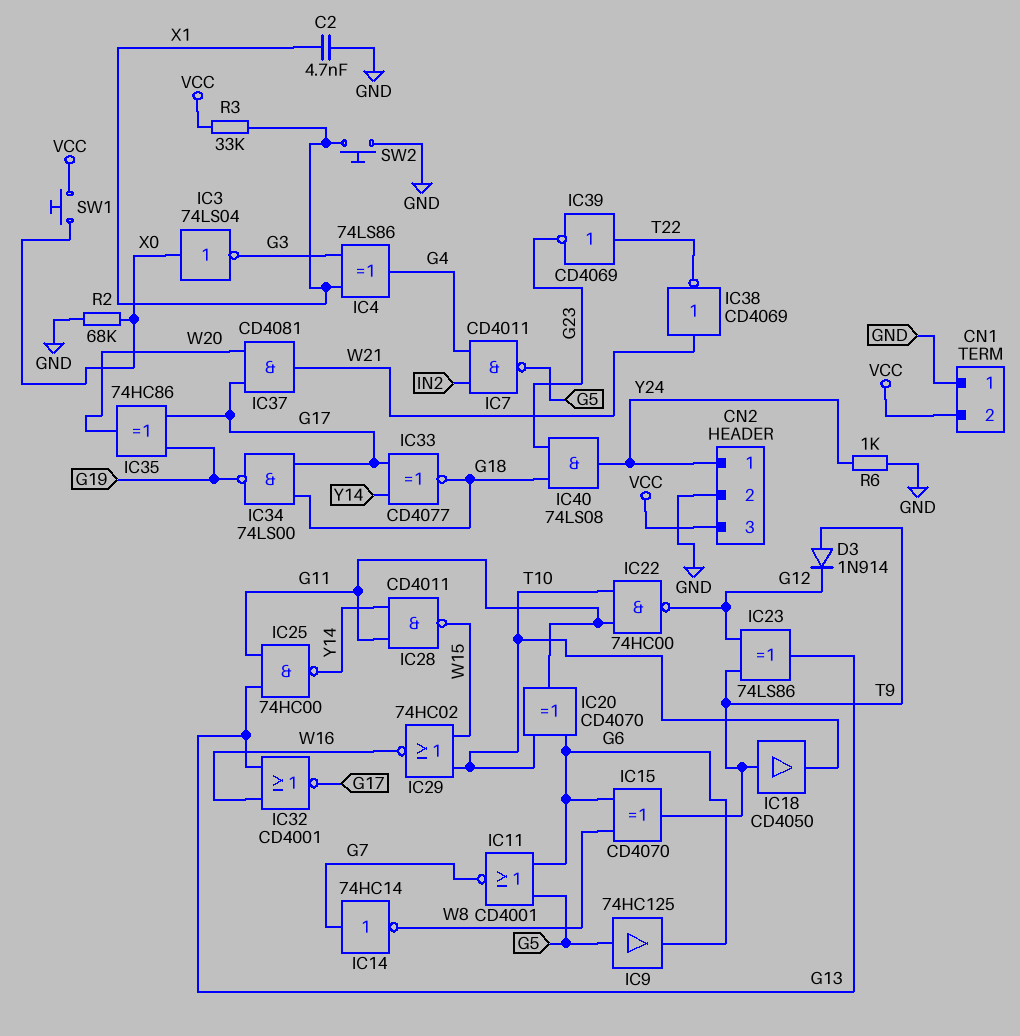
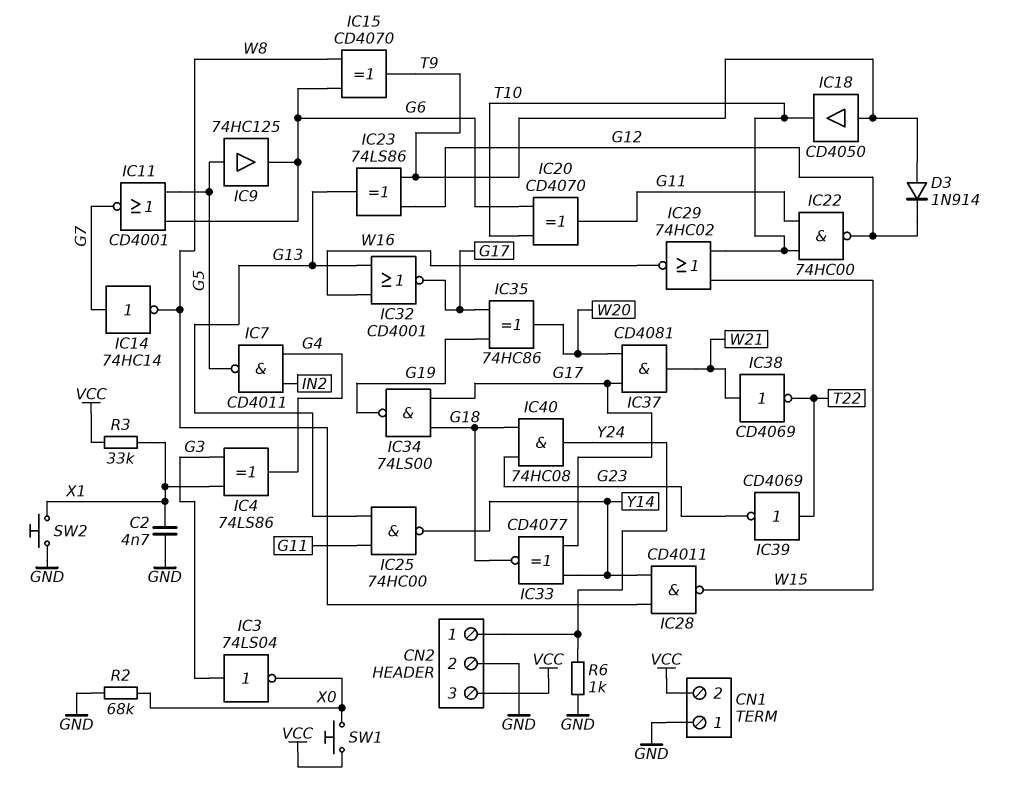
IC3: NOT 74LS04 (in X0, out G3) -> NOT 74LS04 (in G3, out X0)
IC28: NAND CD4011 (in G11, in Y14, out W15) -> NAND CD4011 (in W8, in Y14, out W15)
IC40: AND 74LS08 (in G18, in G23, out Y24) -> AND 74HC08 (in G18, in G23, out Y24)

